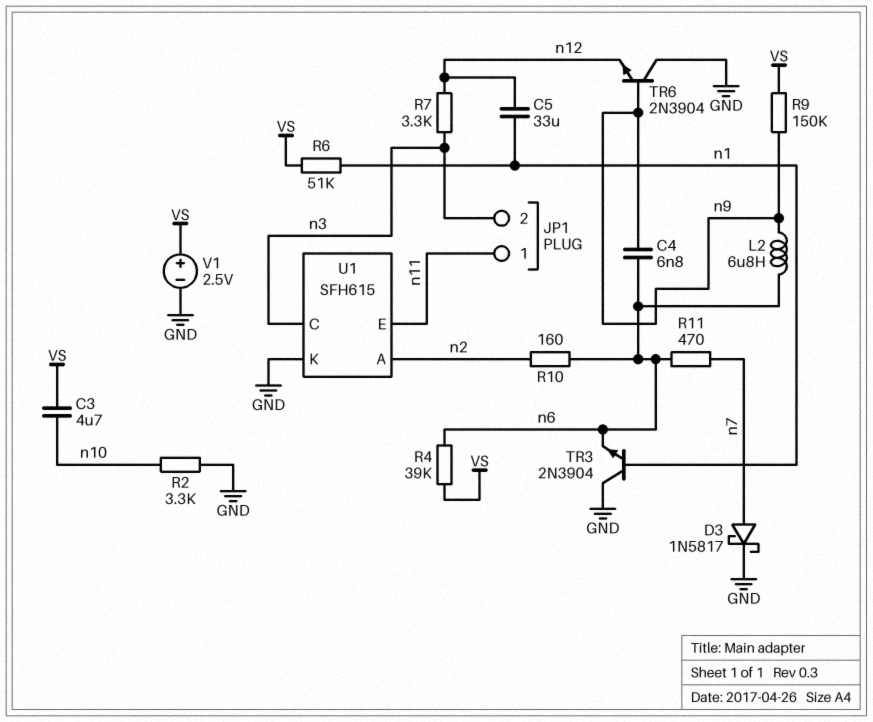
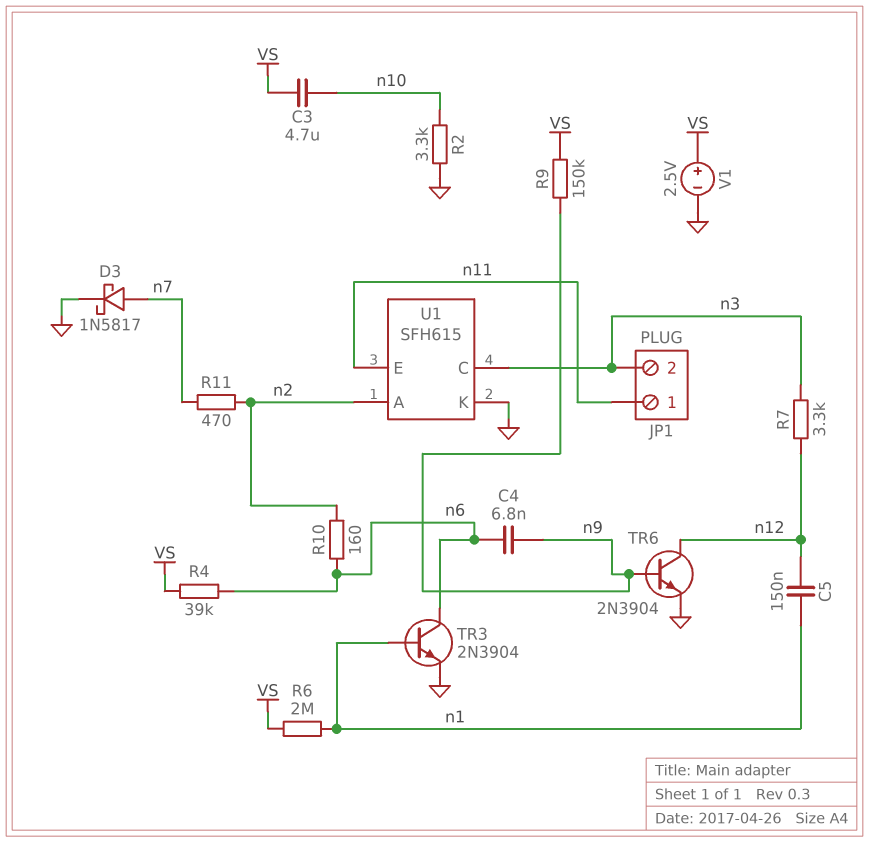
C5: 33uF (n1, n12) -> 150nF (n1, n12)
L2: 6.8uH (n6, n9) -> none
R6: 51k (VS, n1) -> 2M (VS, n1)
R11: 470 (n6, n7) -> 470 (n2, n7)
TR3: NPN 2N3904 (B n1, C GND, E n6) -> NPN 2N3904 (B n1, C n6, E GND)
TR6: NPN 2N3904 (B n9, C GND, E n12) -> NPN 2N3904 (B n9, C n12, E GND)

